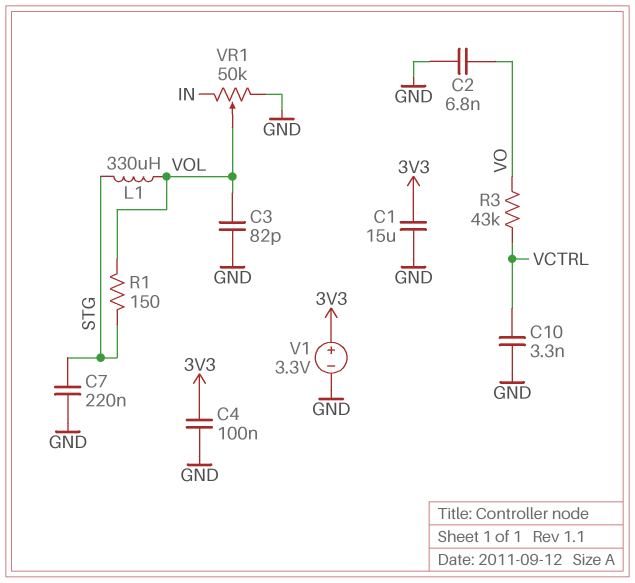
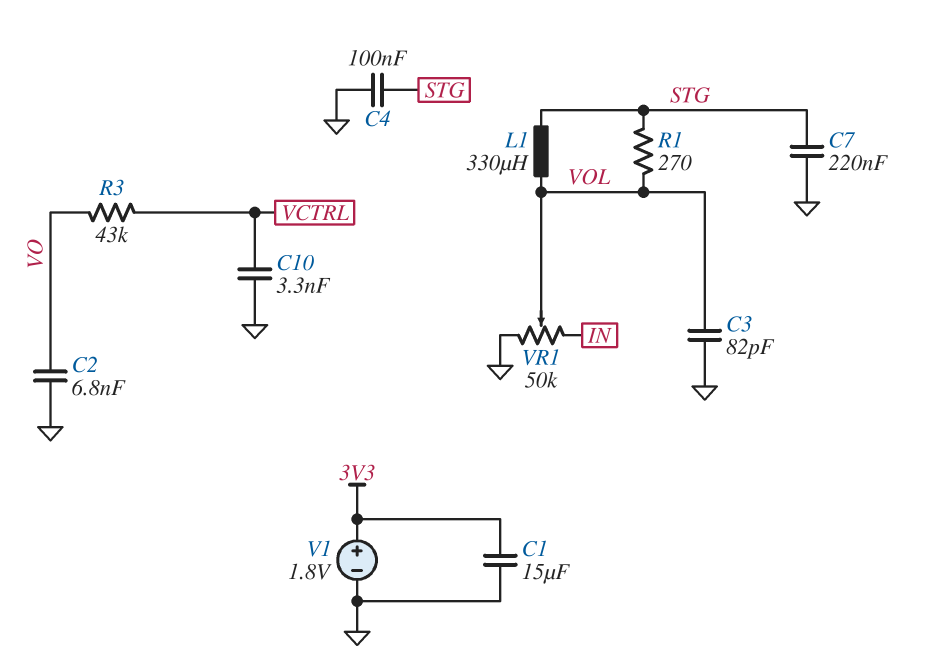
C4: 100nF (3V3, GND) -> 100nF (GND, STG)
R1: 150 (STG, VOL) -> 270 (STG, VOL)
V1: 3.3V (plus 3V3, minus GND) -> 1.8V (plus 3V3, minus GND)

